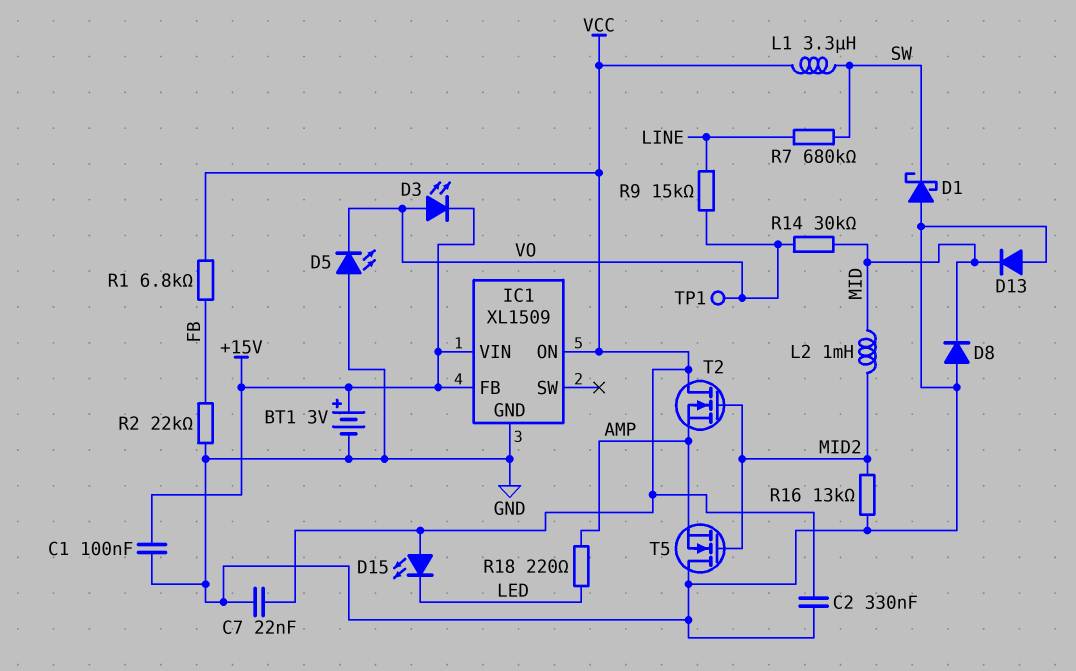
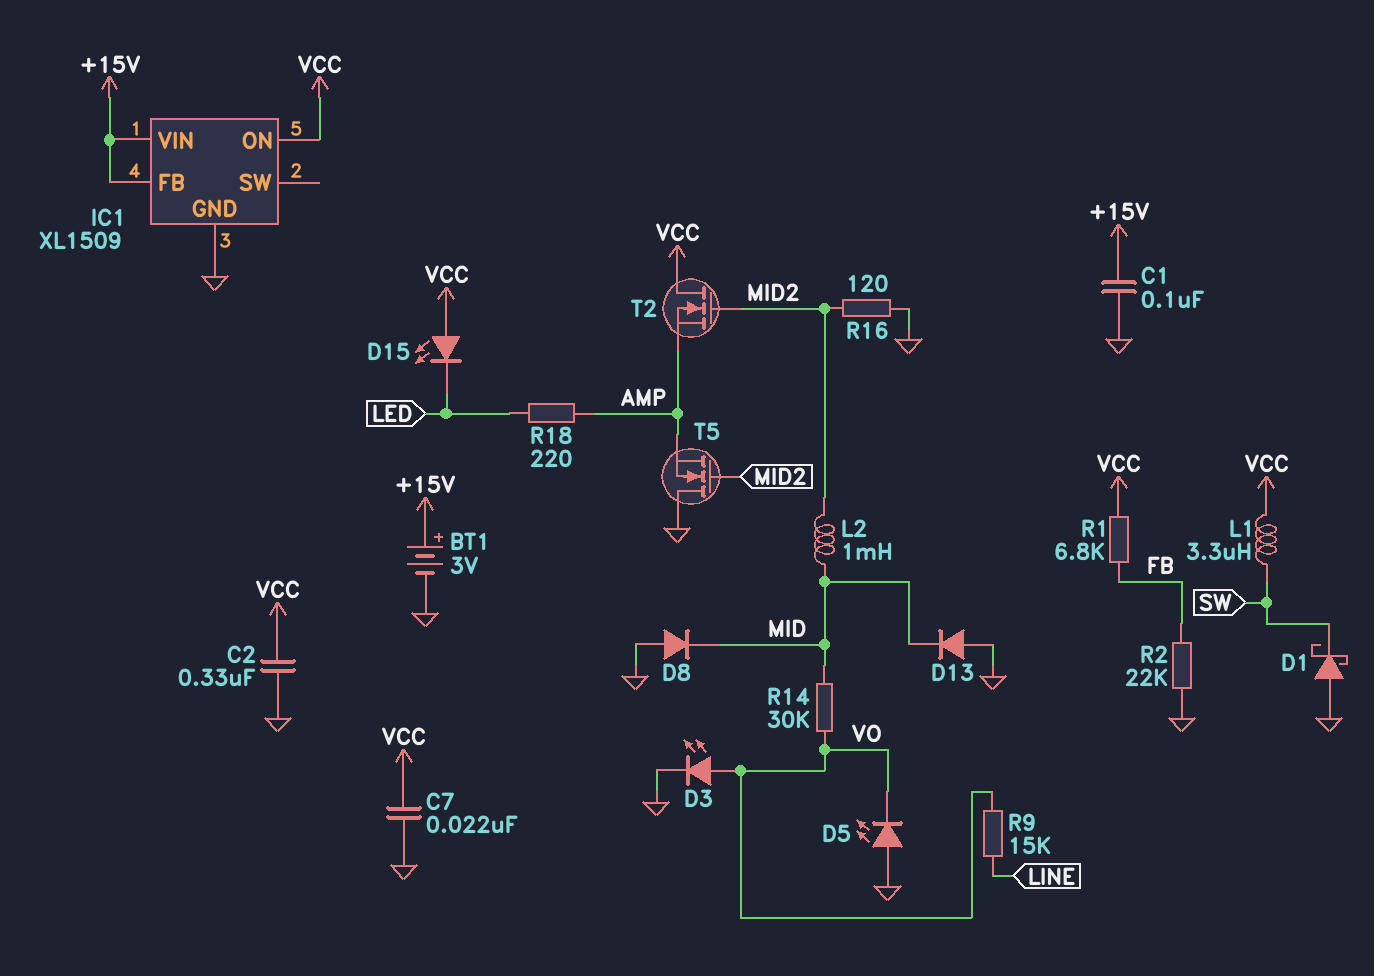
D3: LED (A VO, K +15V) -> LED (A VO, K GND)
R7: 680k (LINE, SW) -> none
R16: 13k (GND, MID2) -> 120 (GND, MID2)
TP1: test point (VO) -> none

